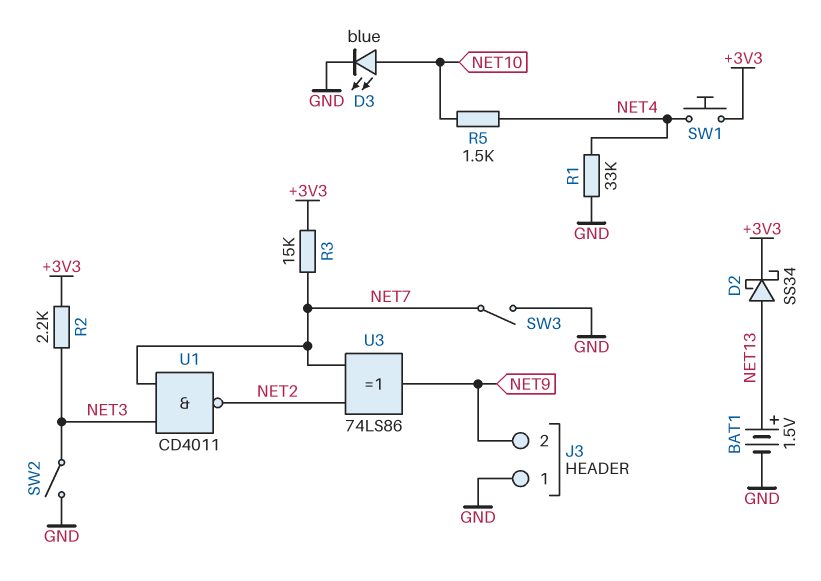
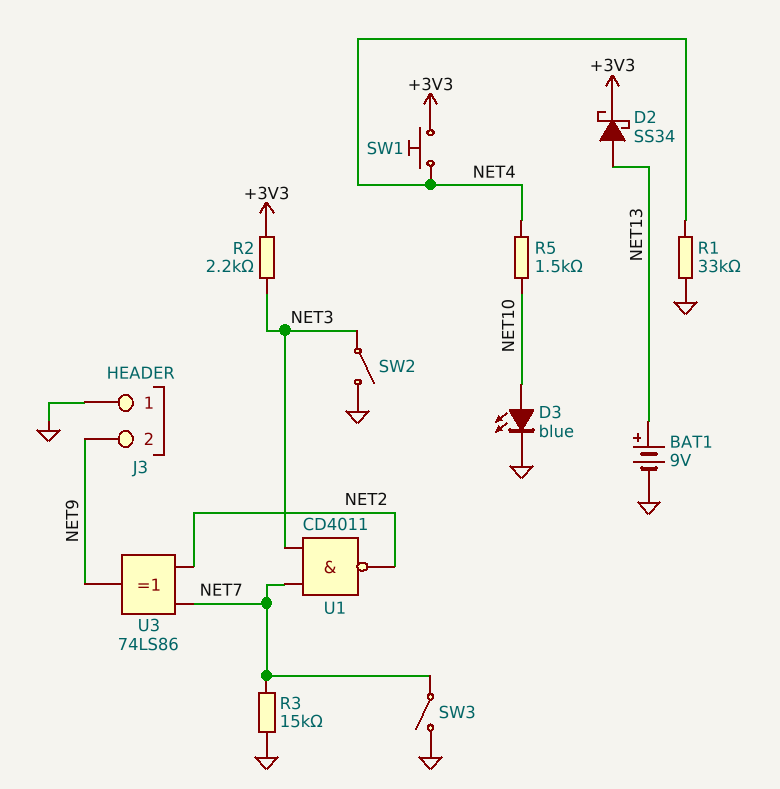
BAT1: 1.5V (plus NET13, minus GND) -> 9V (plus NET13, minus GND)
R3: 15k (+3V3, NET7) -> 15k (GND, NET7)

